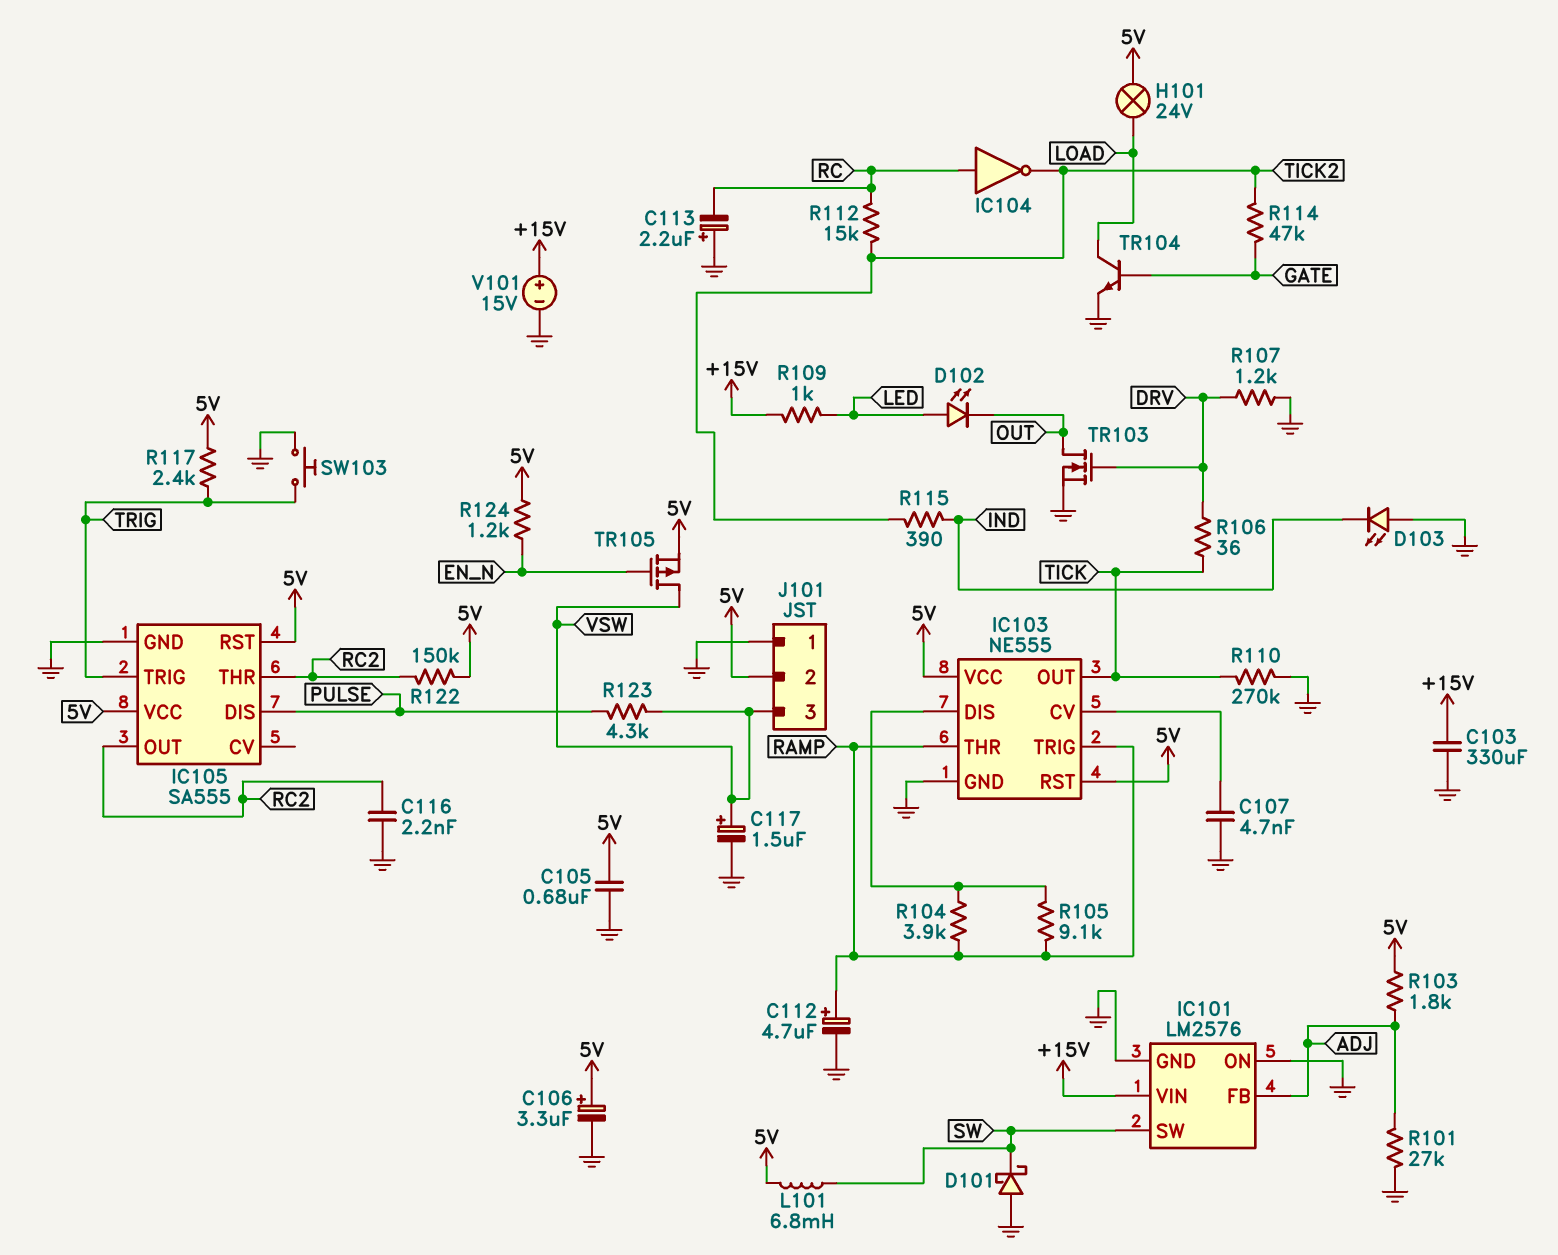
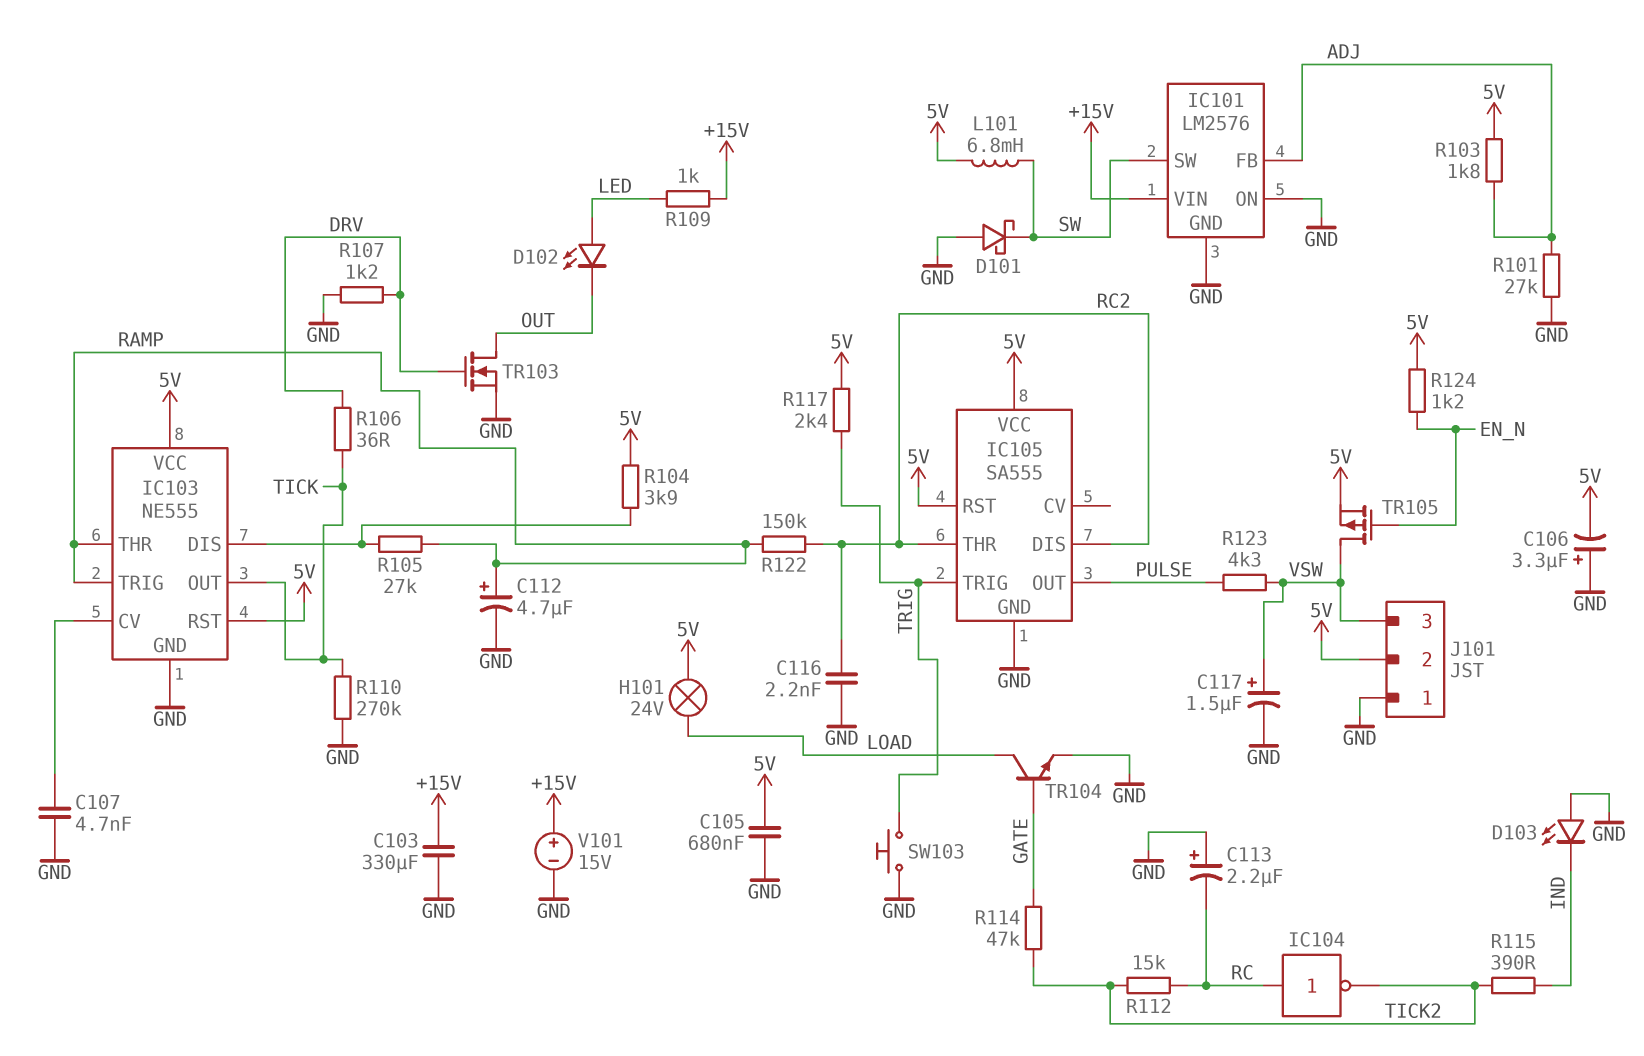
C106: 3.3uF (plus 5V, minus GND) -> 3.3uF (plus GND, minus 5V)
IC105 pin DIS: PULSE -> RC2
IC105 pin OUT: RC2 -> PULSE
R104: 3.9k (IC103/DIS, RAMP) -> 3.9k (5V, IC103/DIS)
R105: 9.1k (IC103/DIS, RAMP) -> 27k (IC103/DIS, RAMP)
R122: 150k (5V, RC2) -> 150k (RAMP, RC2)

